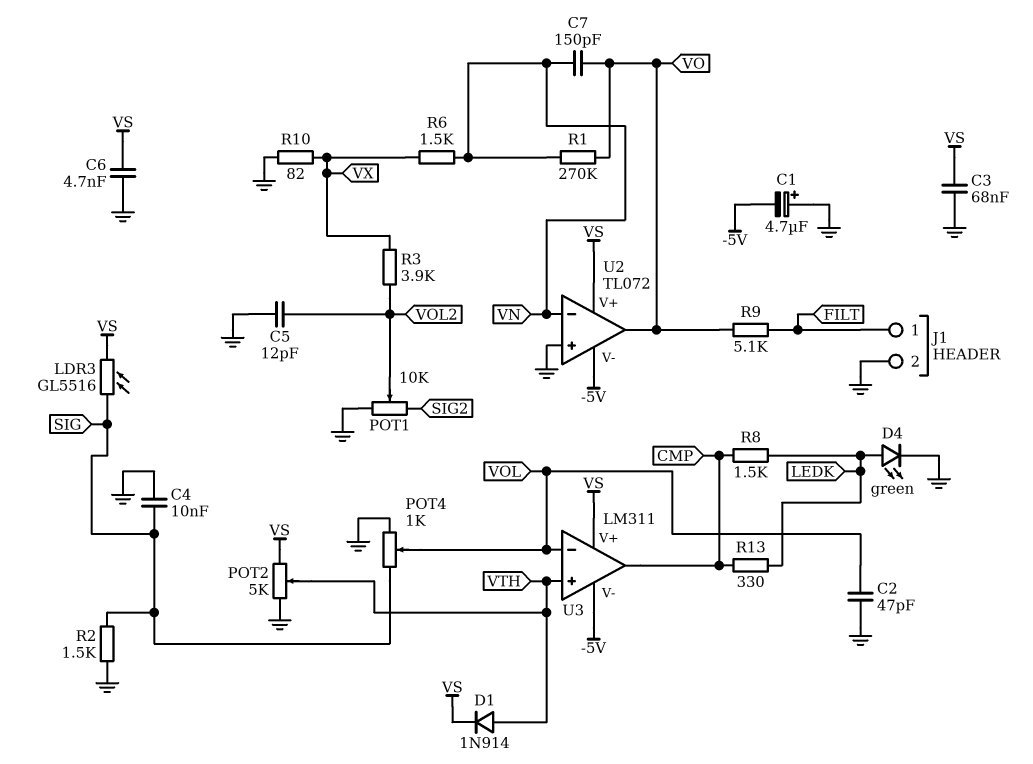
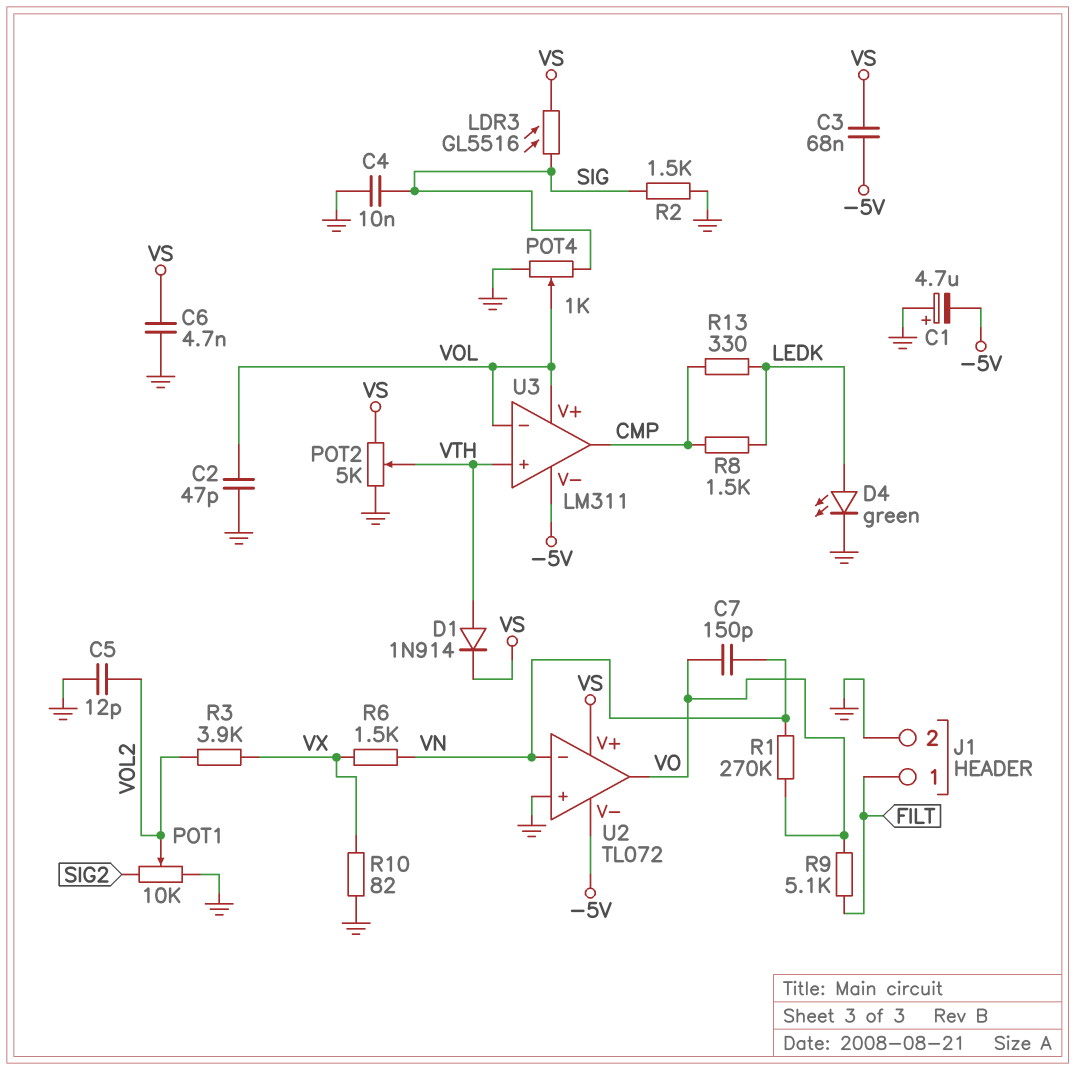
C3: 68nF (GND, VS) -> 68nF (-5V, VS)
U3 pin V+: VS -> VOL

